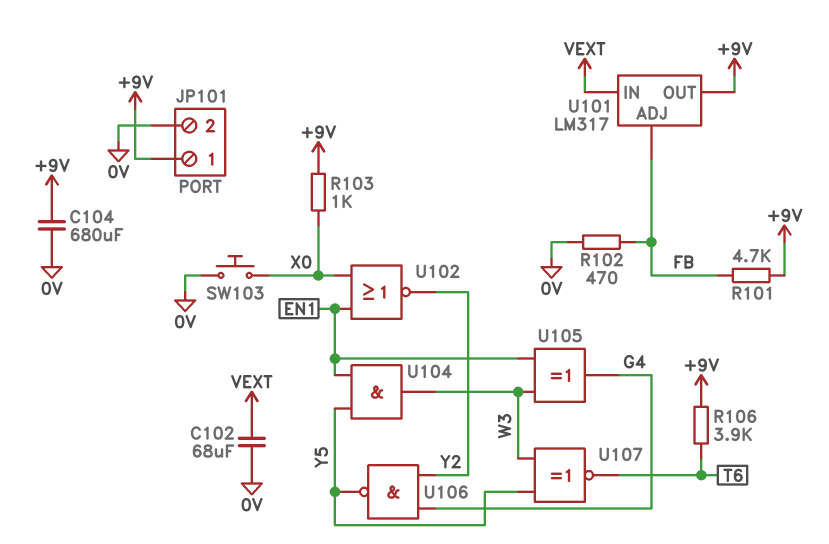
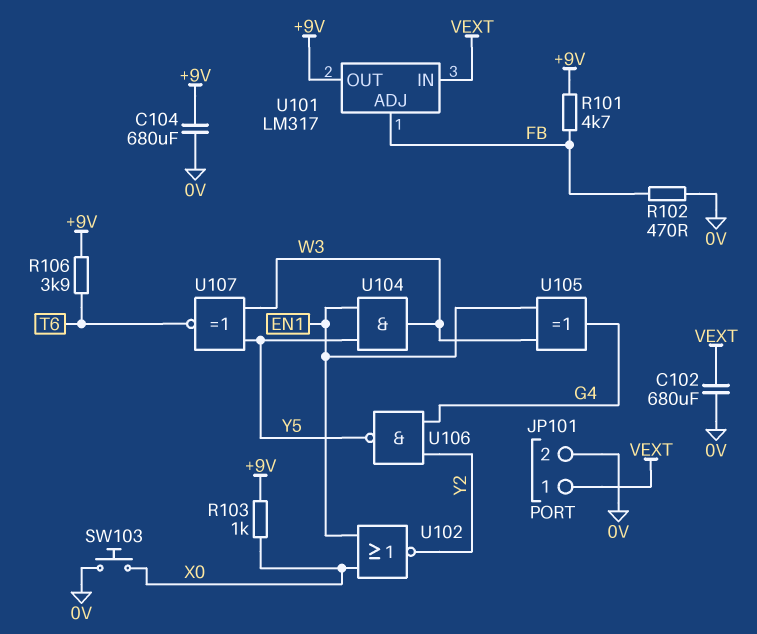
C102: 68uF (0V, VEXT) -> 680uF (0V, VEXT)
JP101 pin 1: +9V -> VEXT

